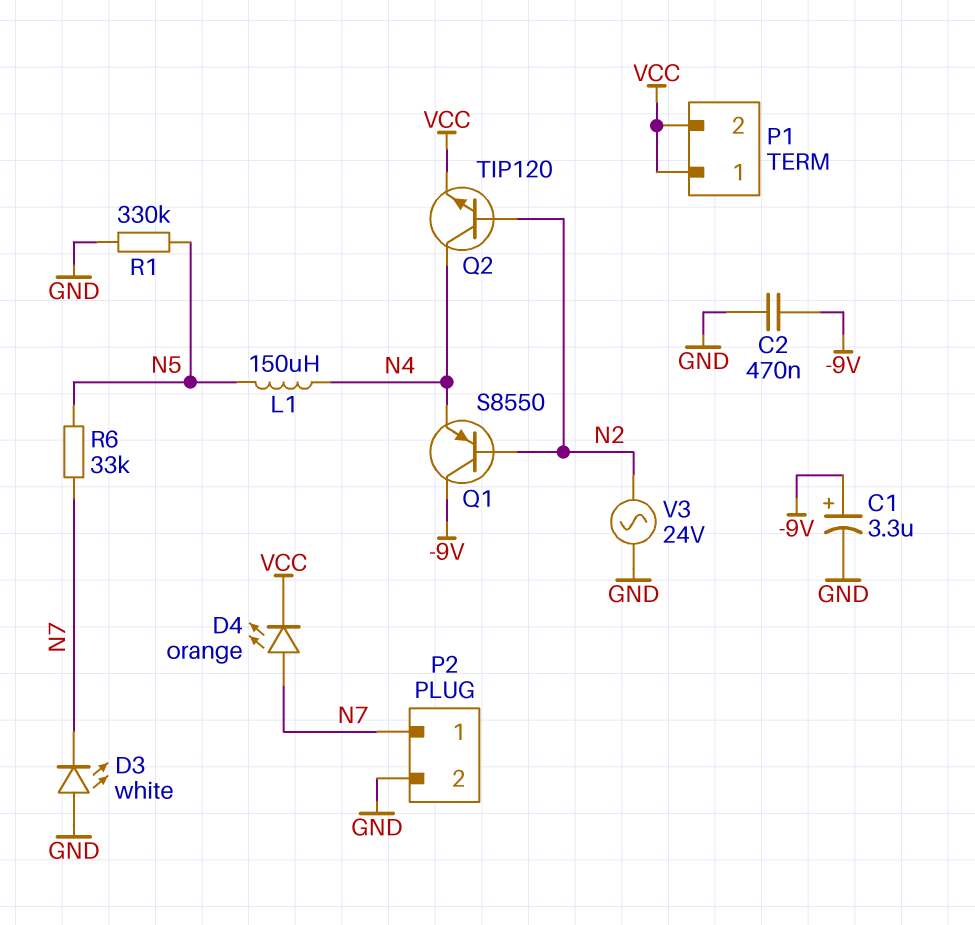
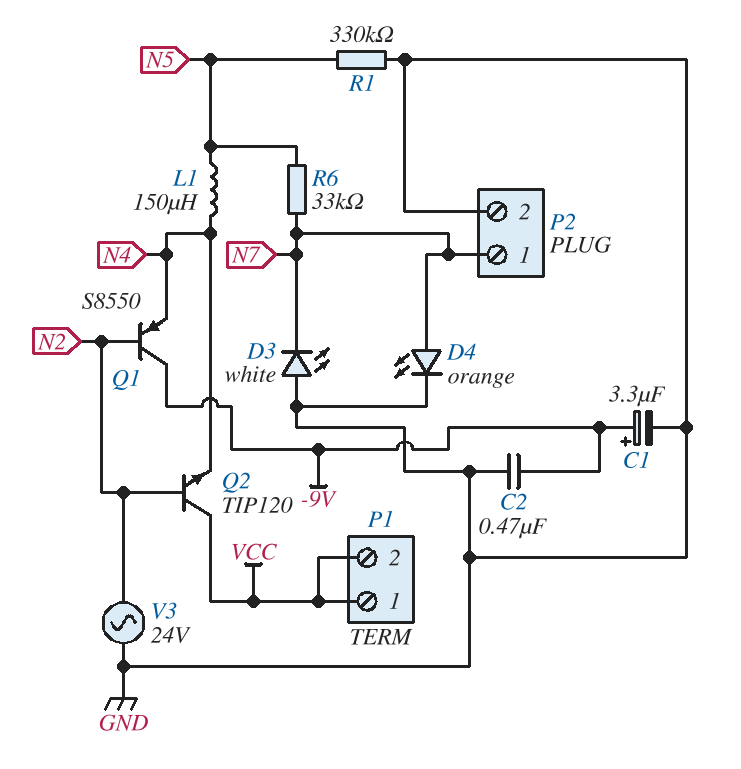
D4: LED orange (A N7, K VCC) -> LED orange (A N7, K GND)
Q2: NPN TIP120 (B N2, C N4, E VCC) -> NPN TIP120 (B N2, C VCC, E N4)

